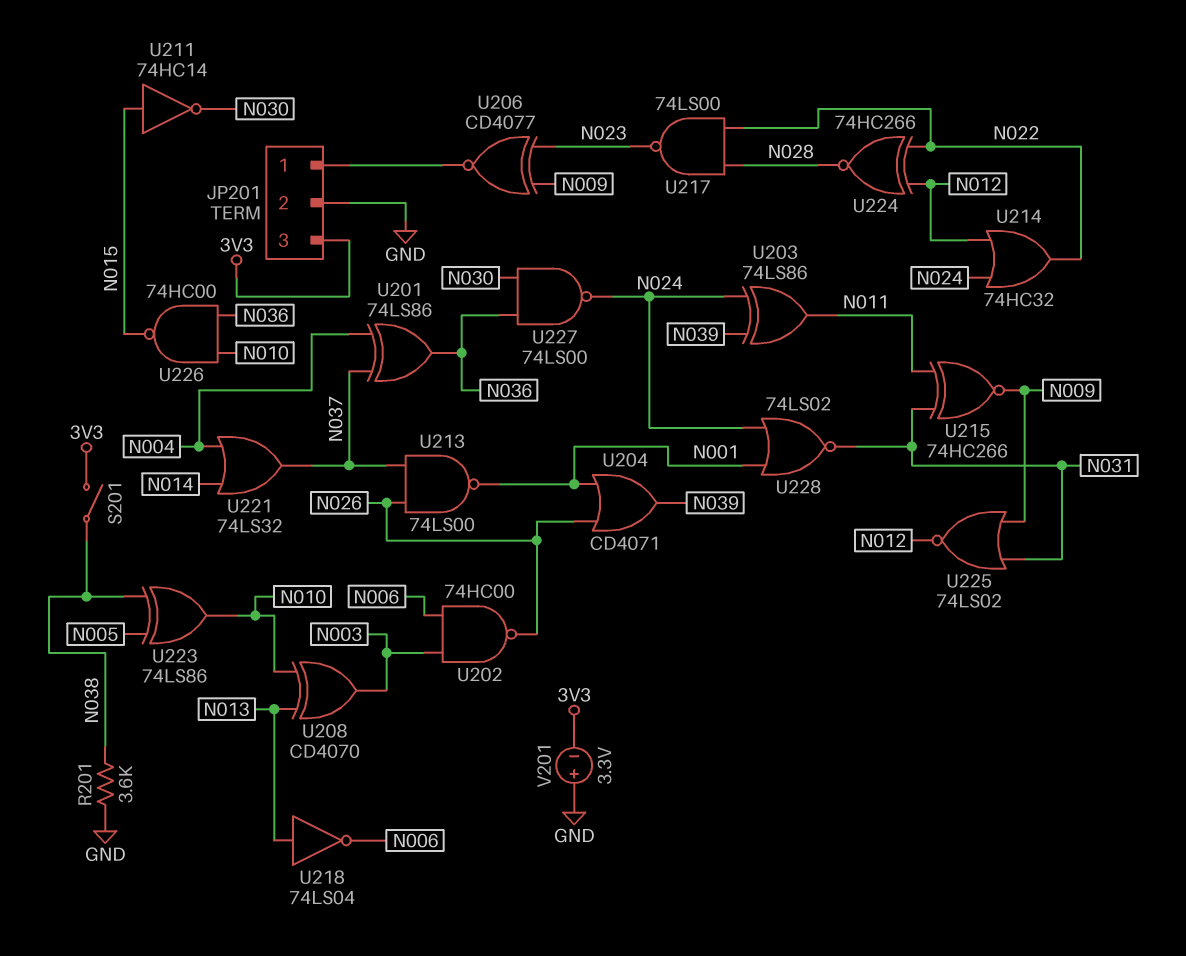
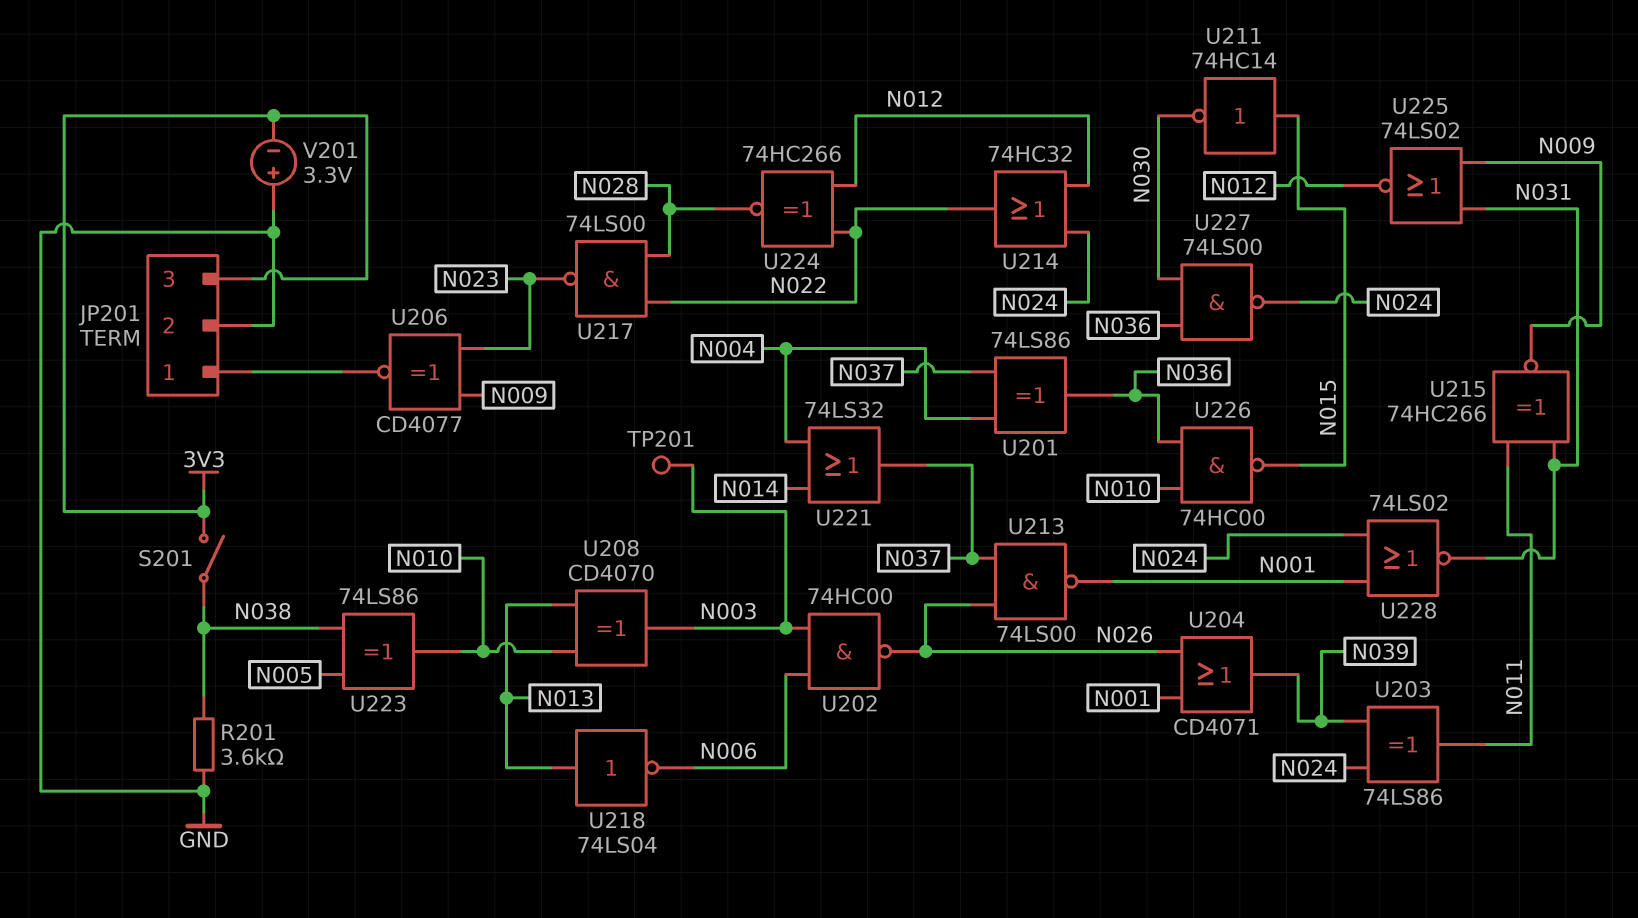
TP201: none -> test point (N003)

